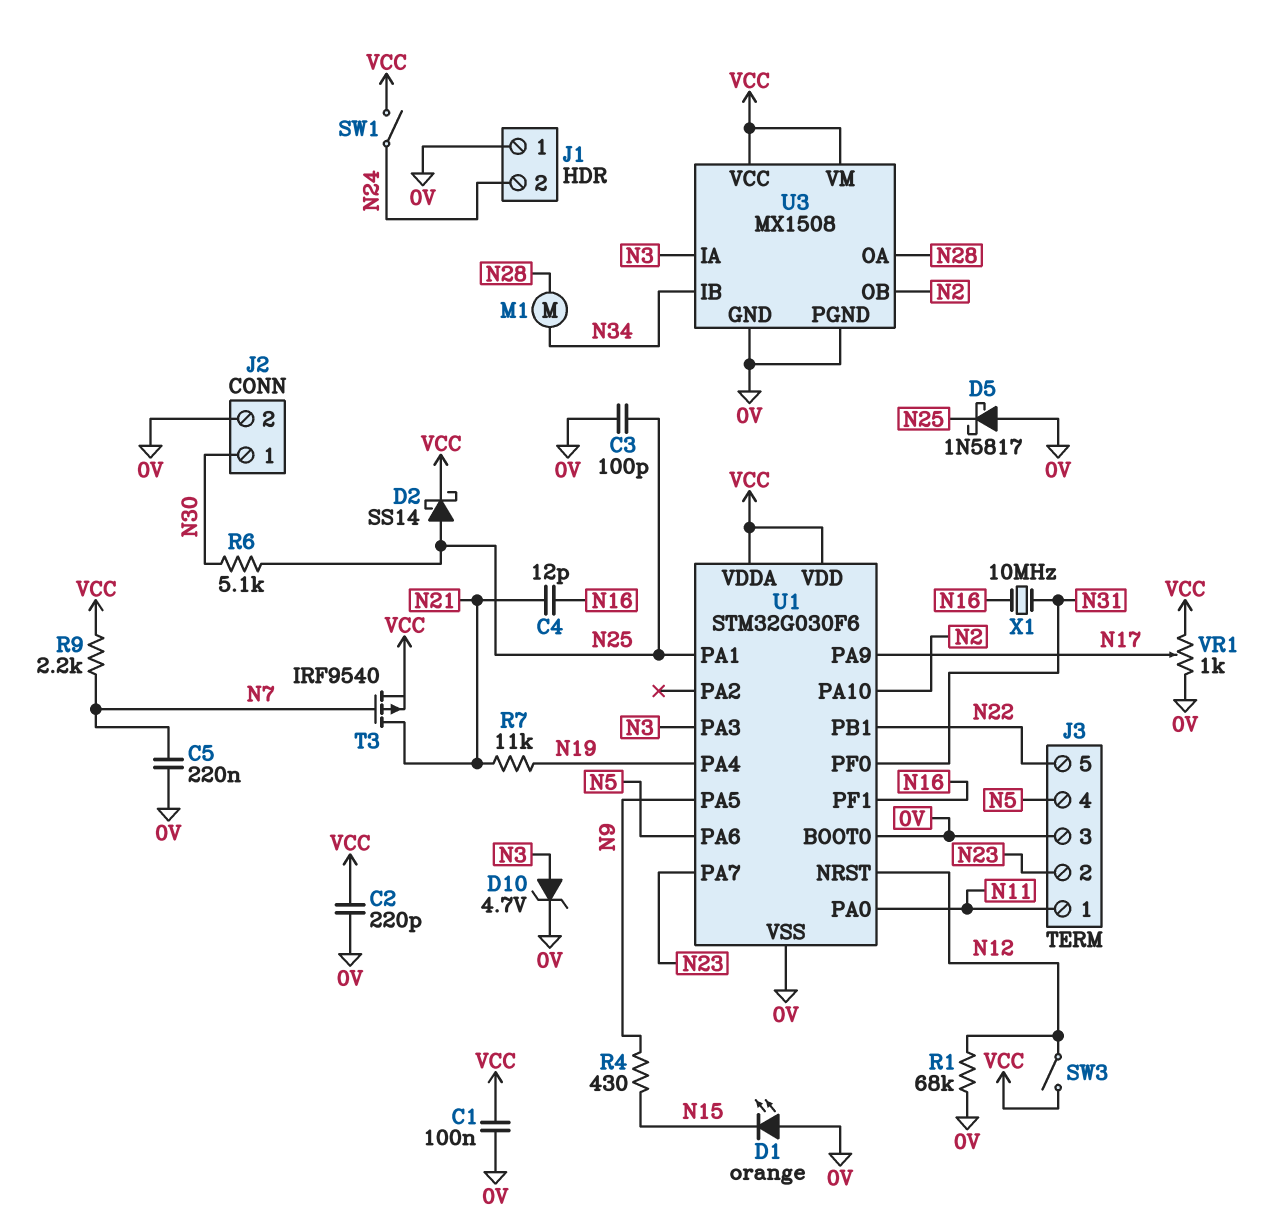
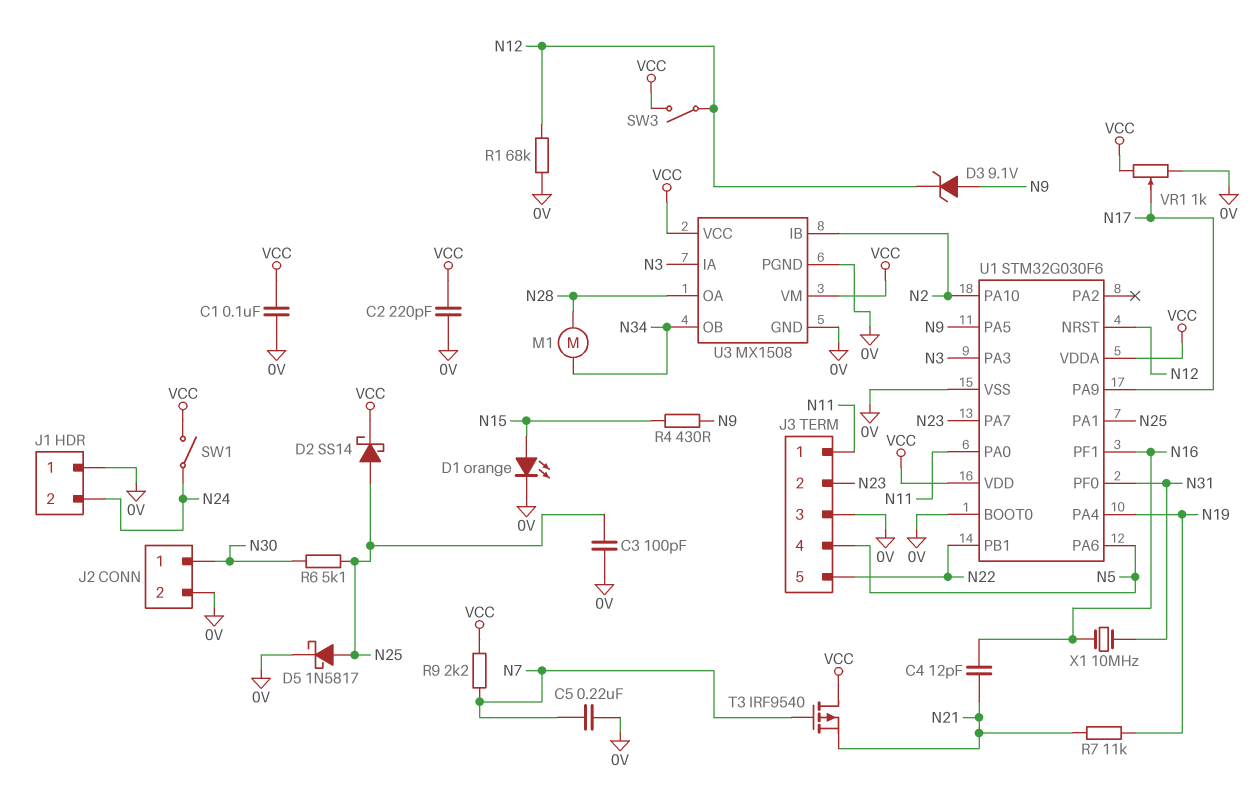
D1: LED orange (A 0V, K N15) -> LED orange (A N15, K 0V)
D3: none -> zener 9.1V (A N9, K N12)
D5: schottky 1N5817 (A 0V, K N25) -> schottky 1N5817 (A N25, K 0V)
D10: zener 4.7V (A N3, K 0V) -> none
T3: PMOS IRF9540 (G N7, D N21, S VCC) -> PMOS IRF9540 (G N7, D VCC, S N21)
U3 pin IB: N34 -> N2
U3 pin OB: N2 -> N34

